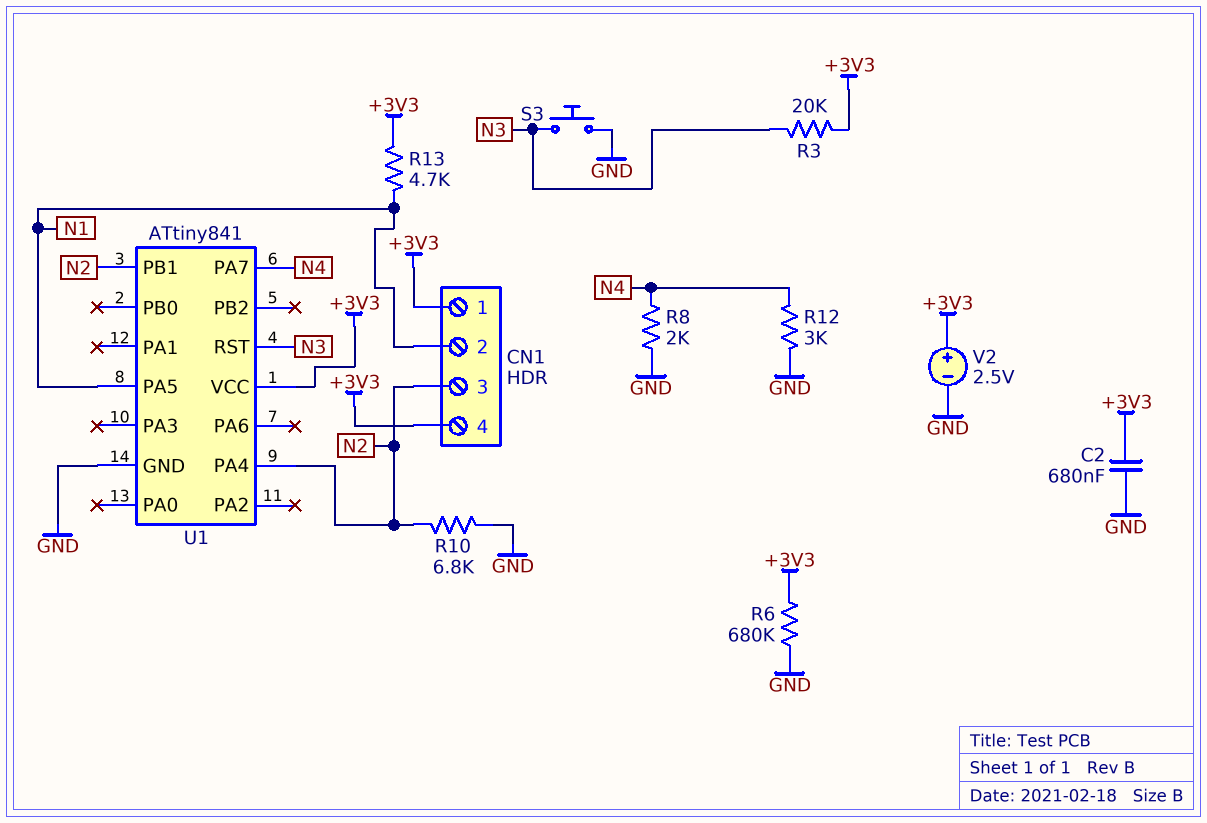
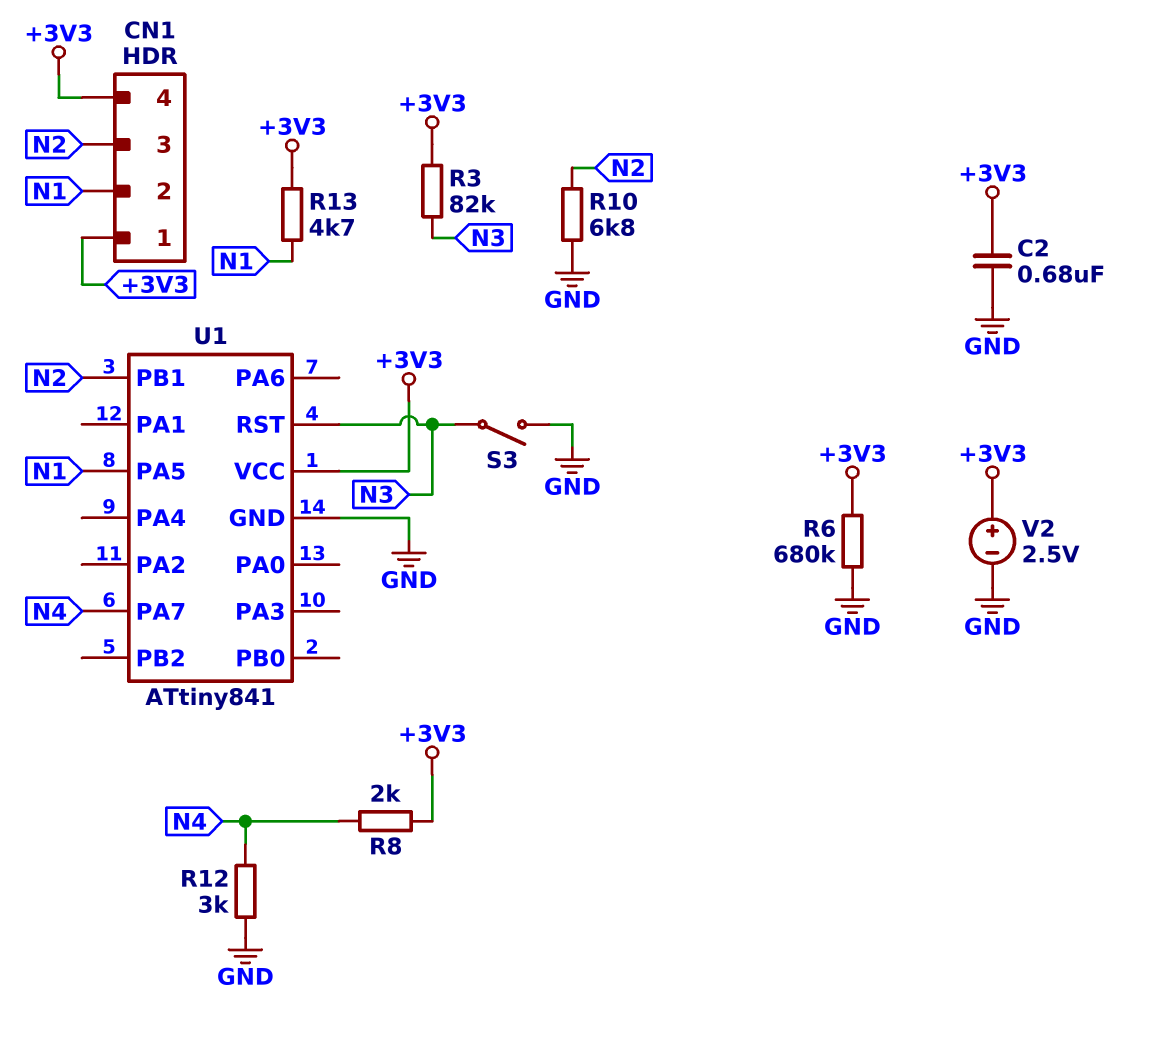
R3: 20k (+3V3, N3) -> 82k (+3V3, N3)
R8: 2k (GND, N4) -> 2k (+3V3, N4)
S3: button (GND, N3) -> switch (GND, N3)
U1 pin PA4: N2 -> none

